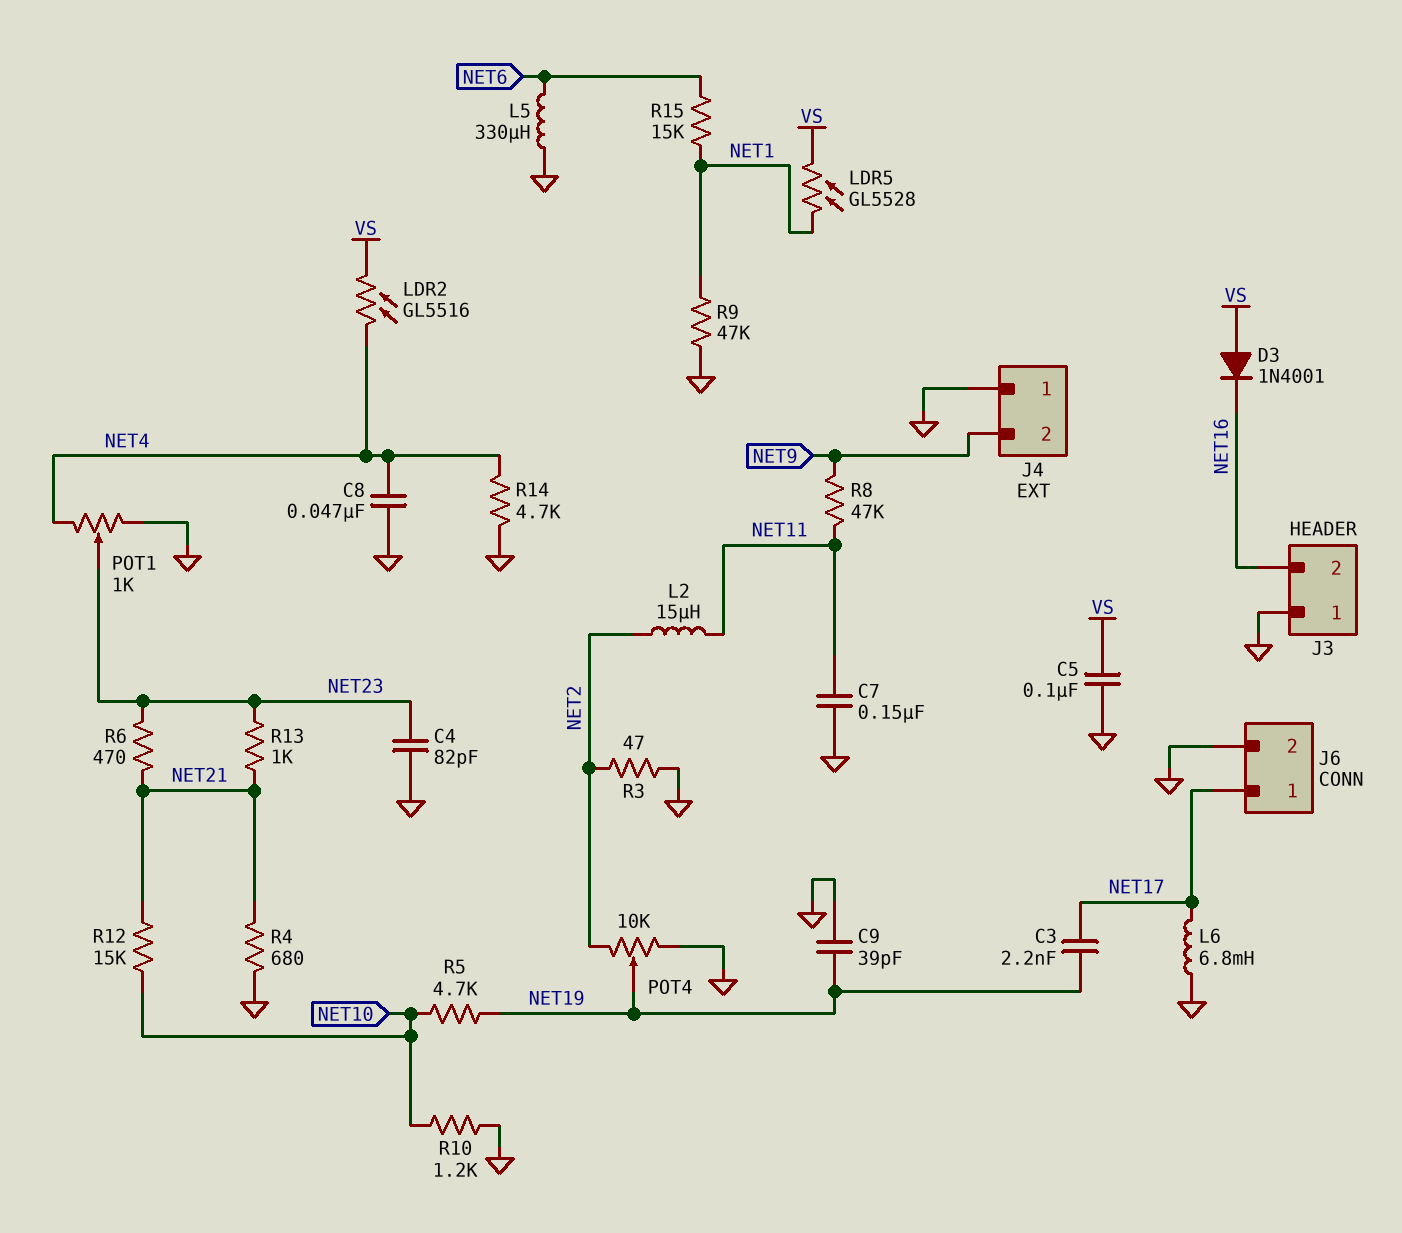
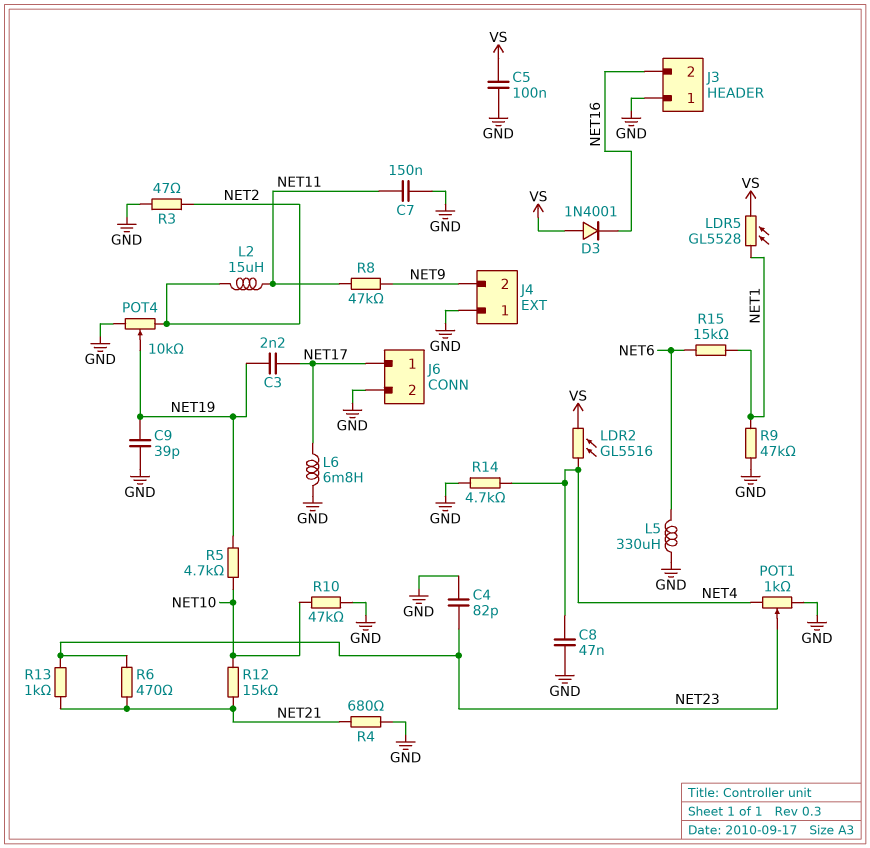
R10: 1.2k (GND, NET10) -> 47k (GND, NET10)

